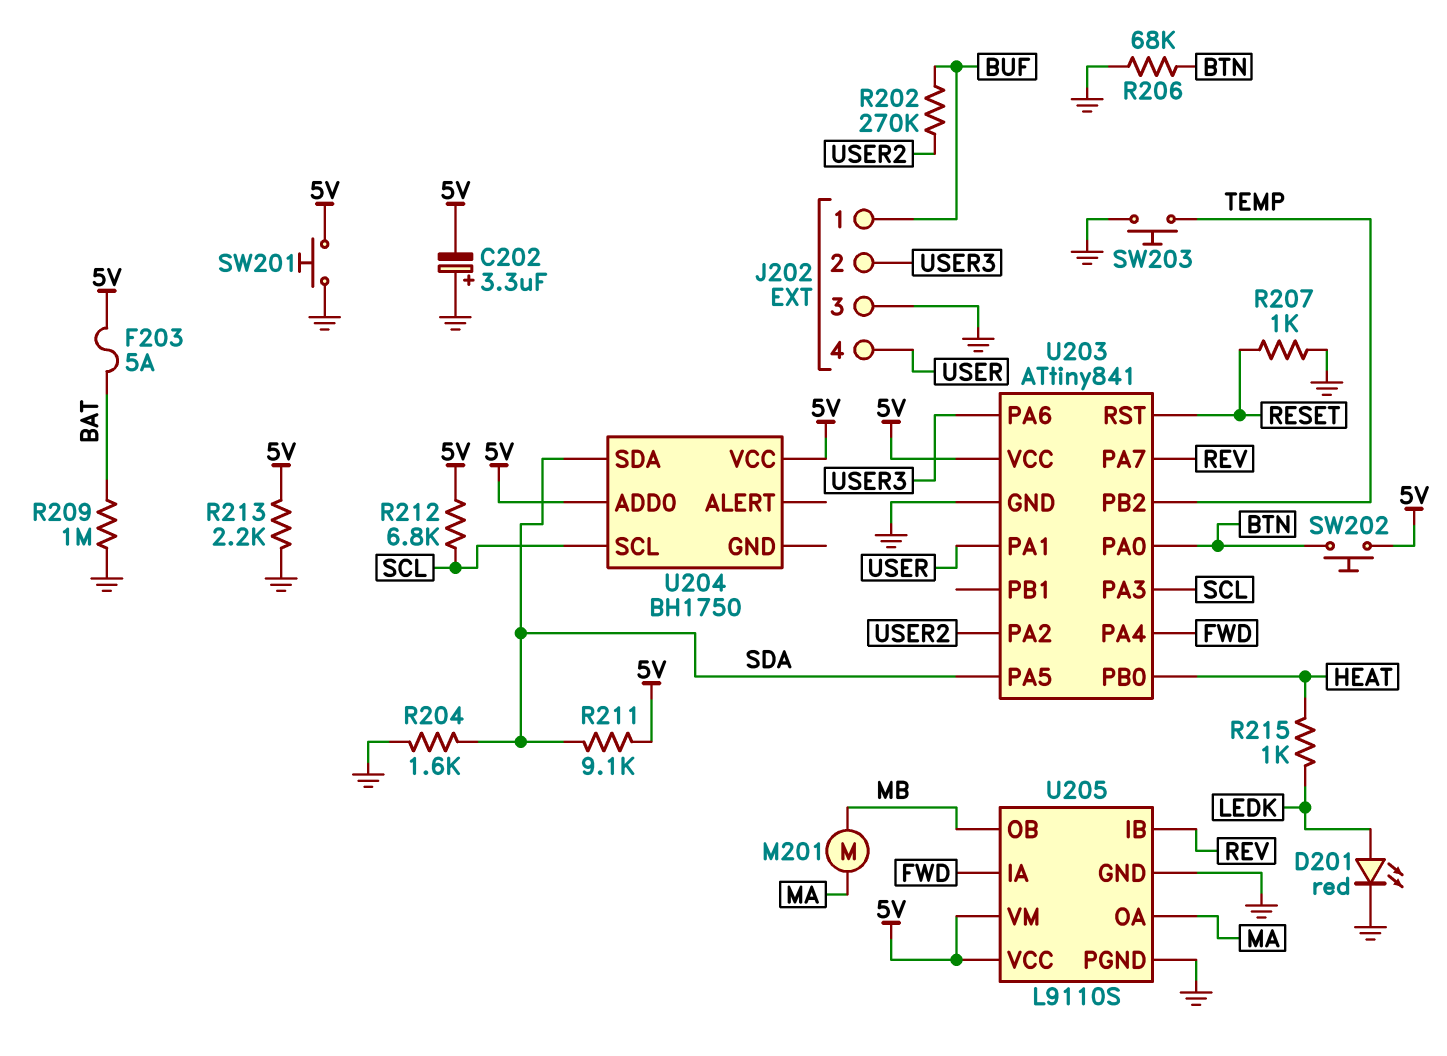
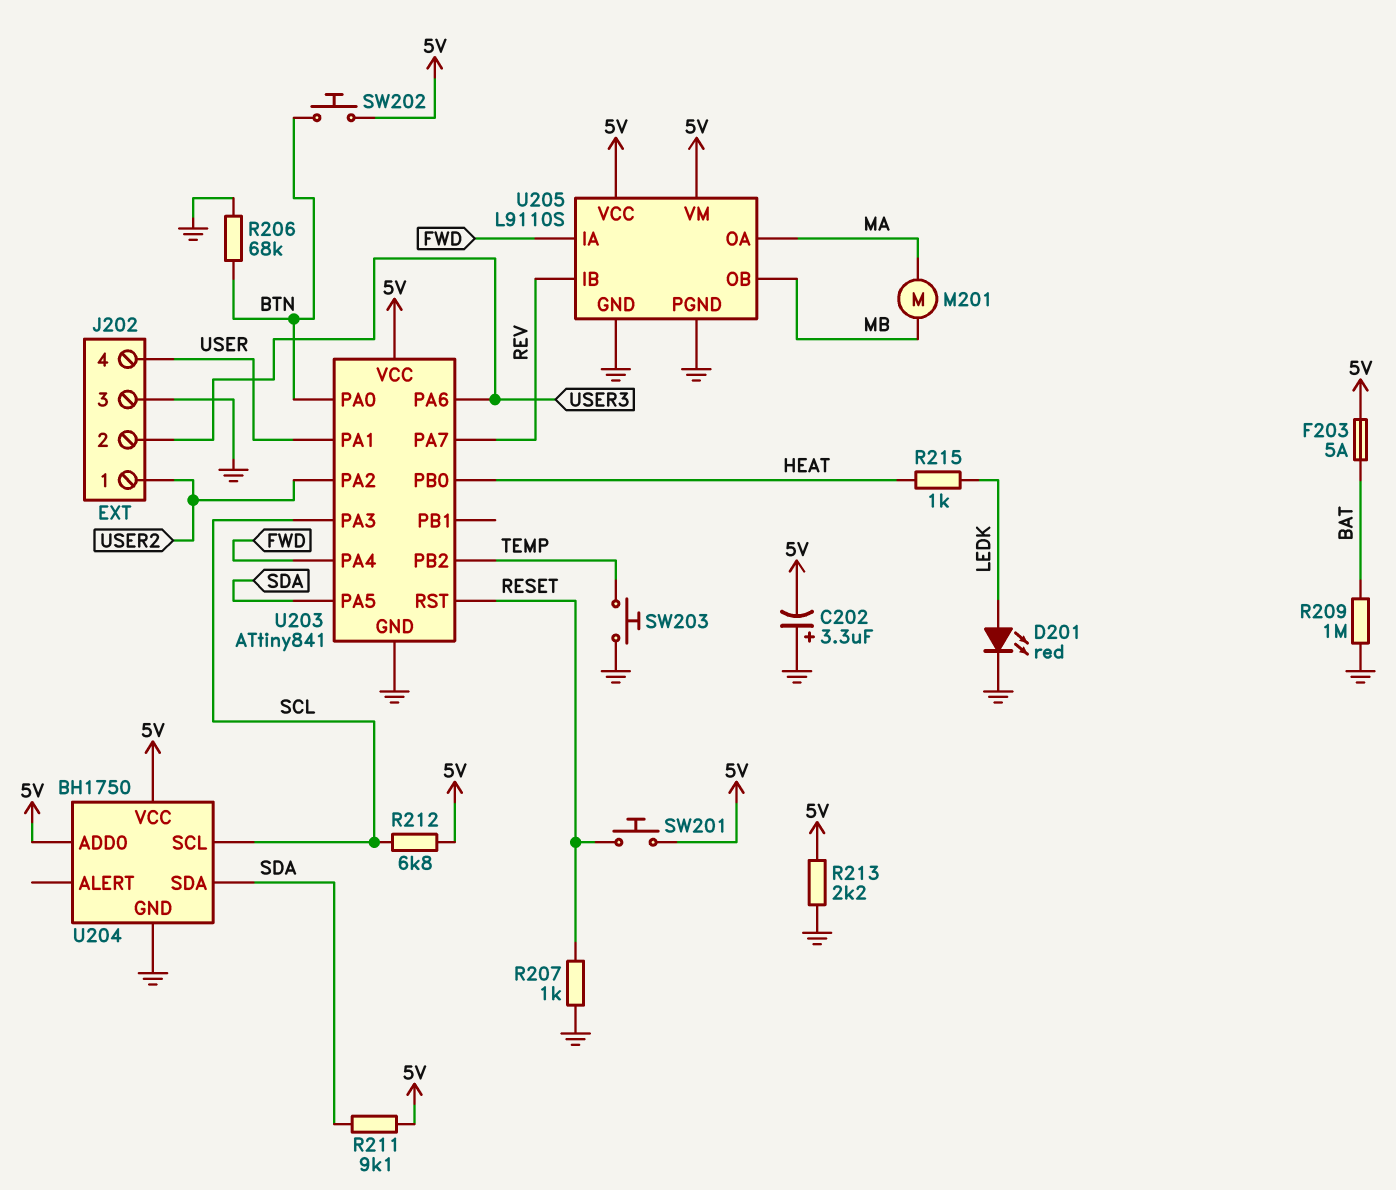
J202 pin 1: BUF -> USER2
R202: 270k (BUF, USER2) -> none
R204: 1.6k (GND, SDA) -> none
SW201: button (5V, GND) -> button (5V, RESET)
U204 pin GND: none -> GND

